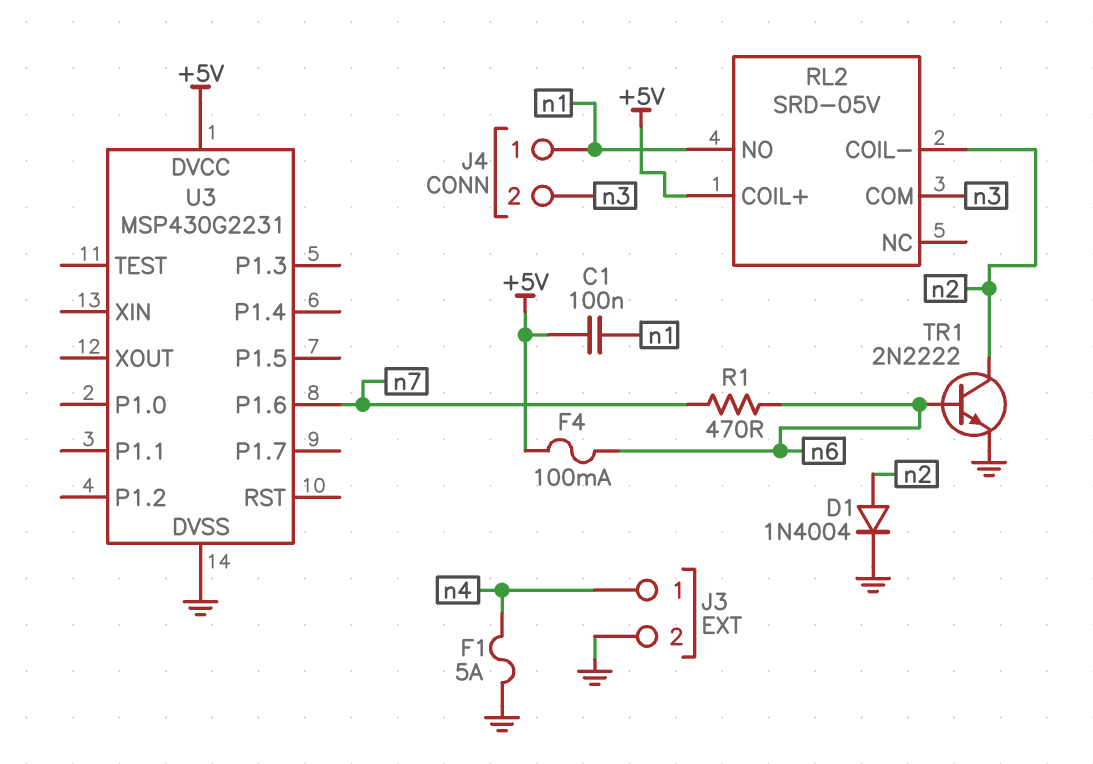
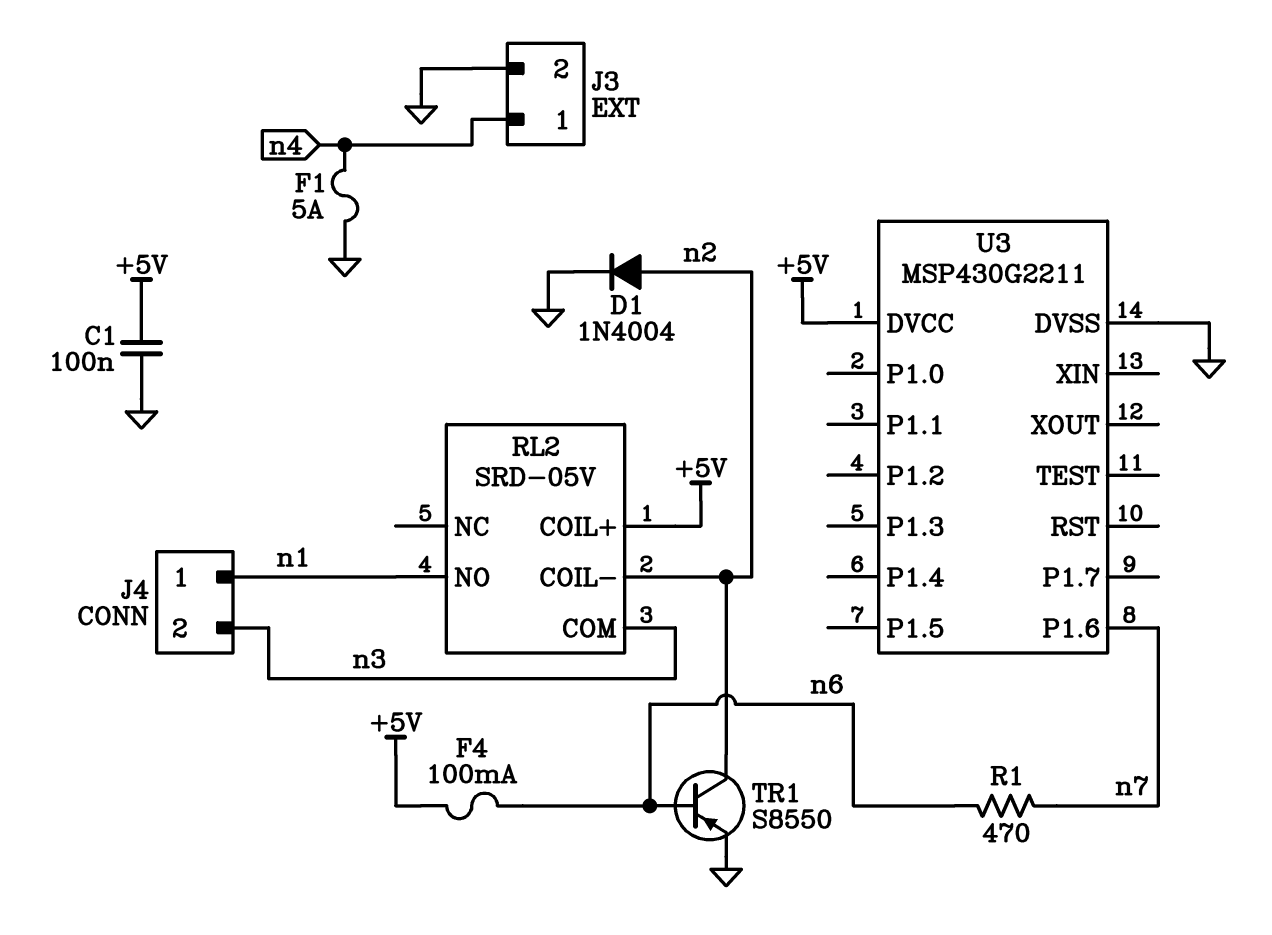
C1: 100nF (+5V, n1) -> 100nF (+5V, GND)
TR1: NPN 2N2222 (B n6, C n2, E GND) -> PNP S8550 (B n6, C n2, E GND)
U3: MSP430G2231 -> MSP430G2211

